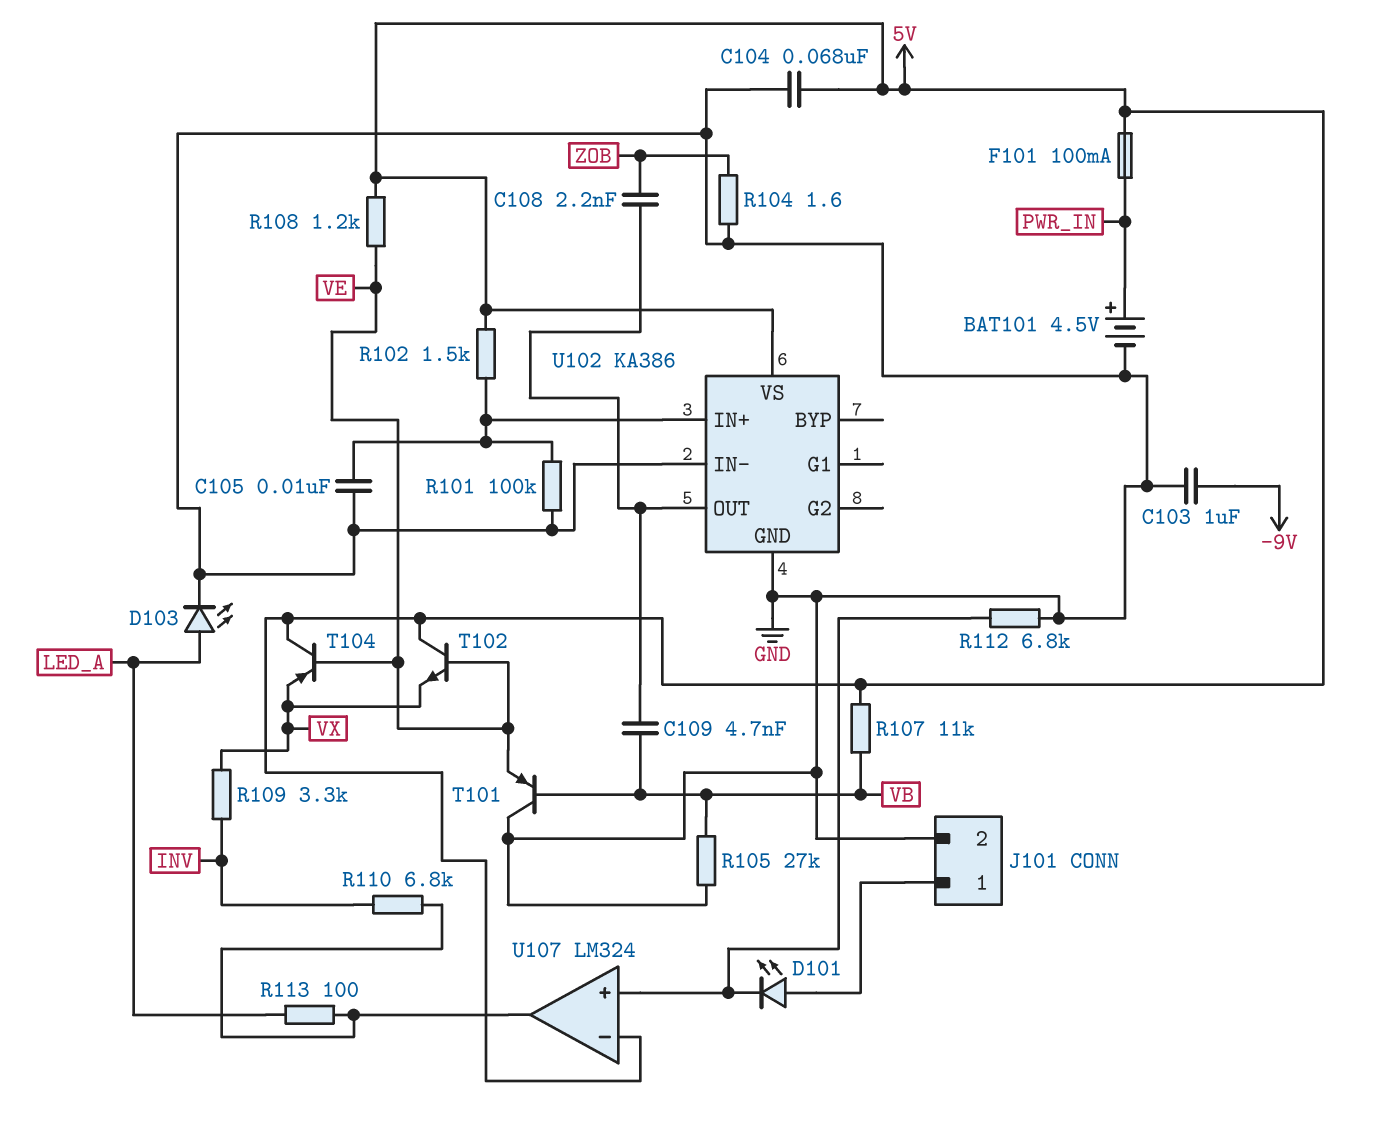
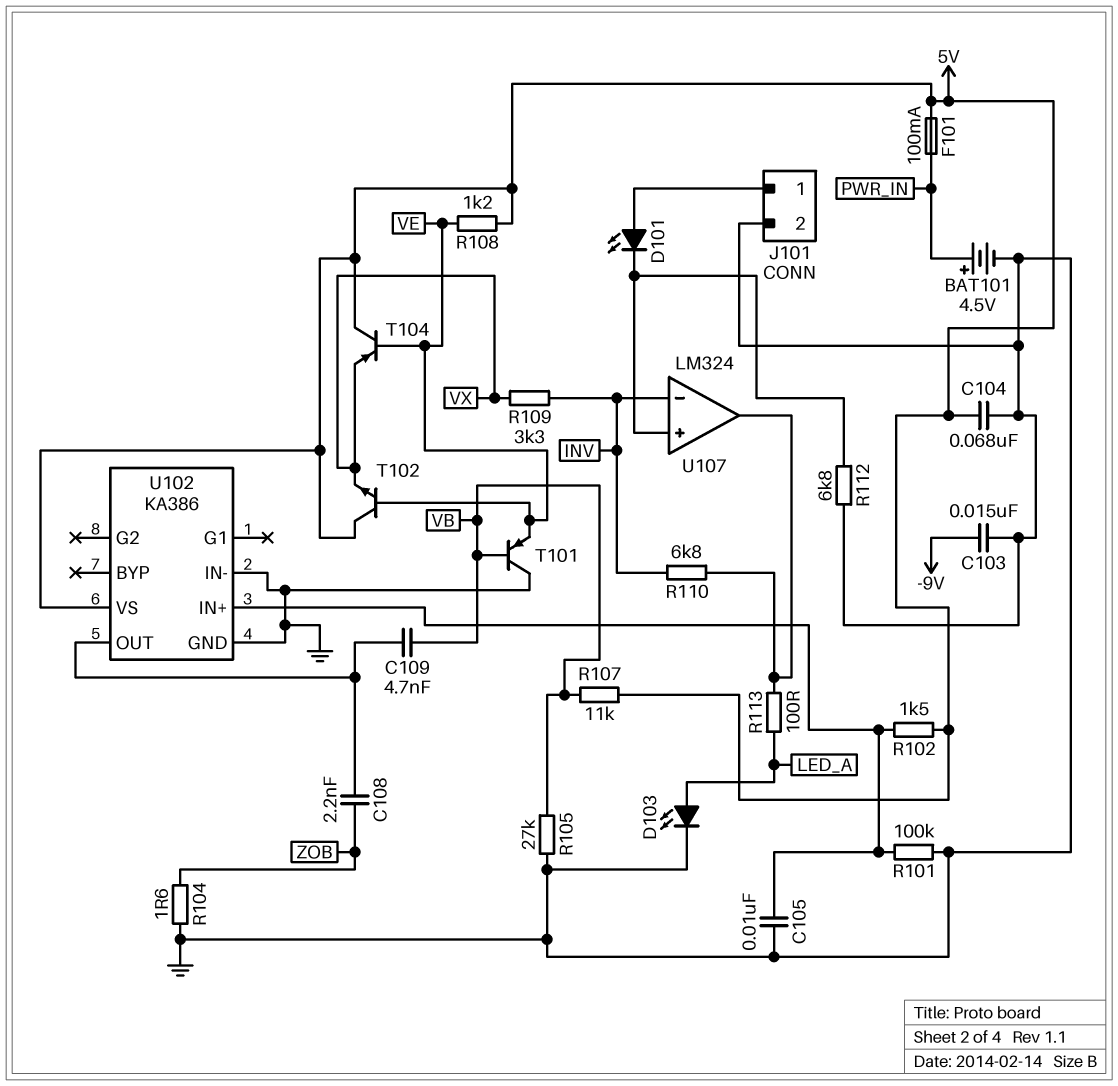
C103: 1uF (-9V, GND) -> 15nF (-9V, GND)
U107 pin in-: 5V -> INV

